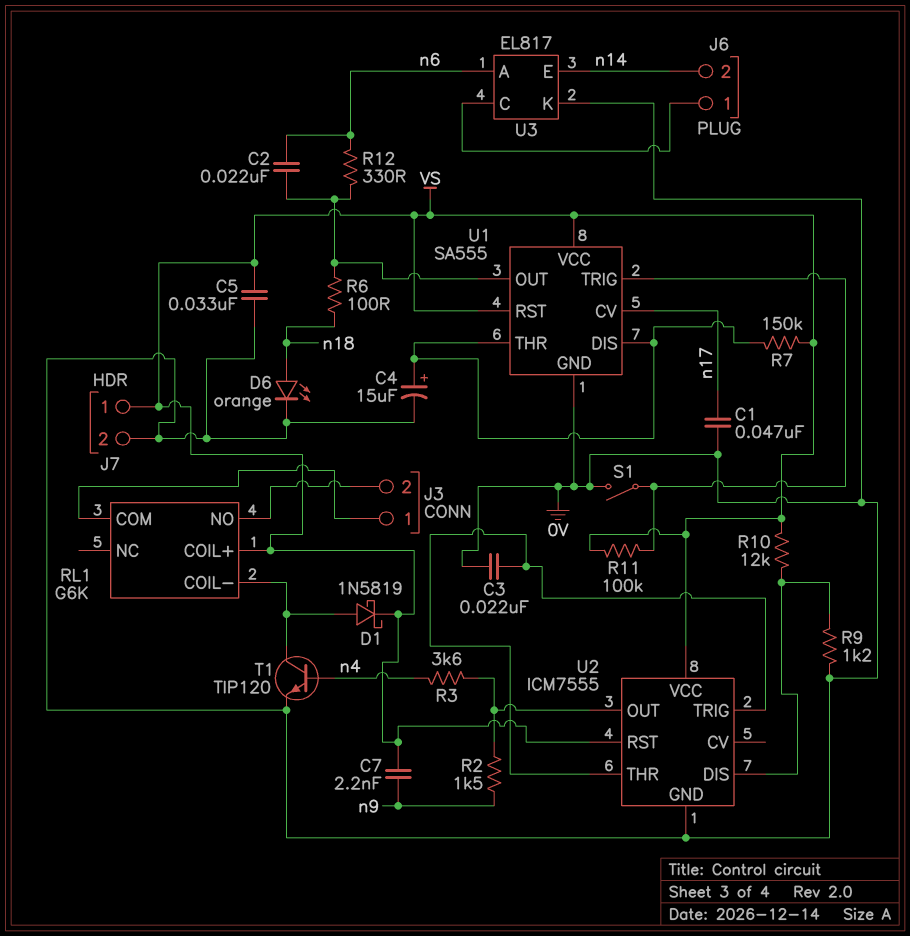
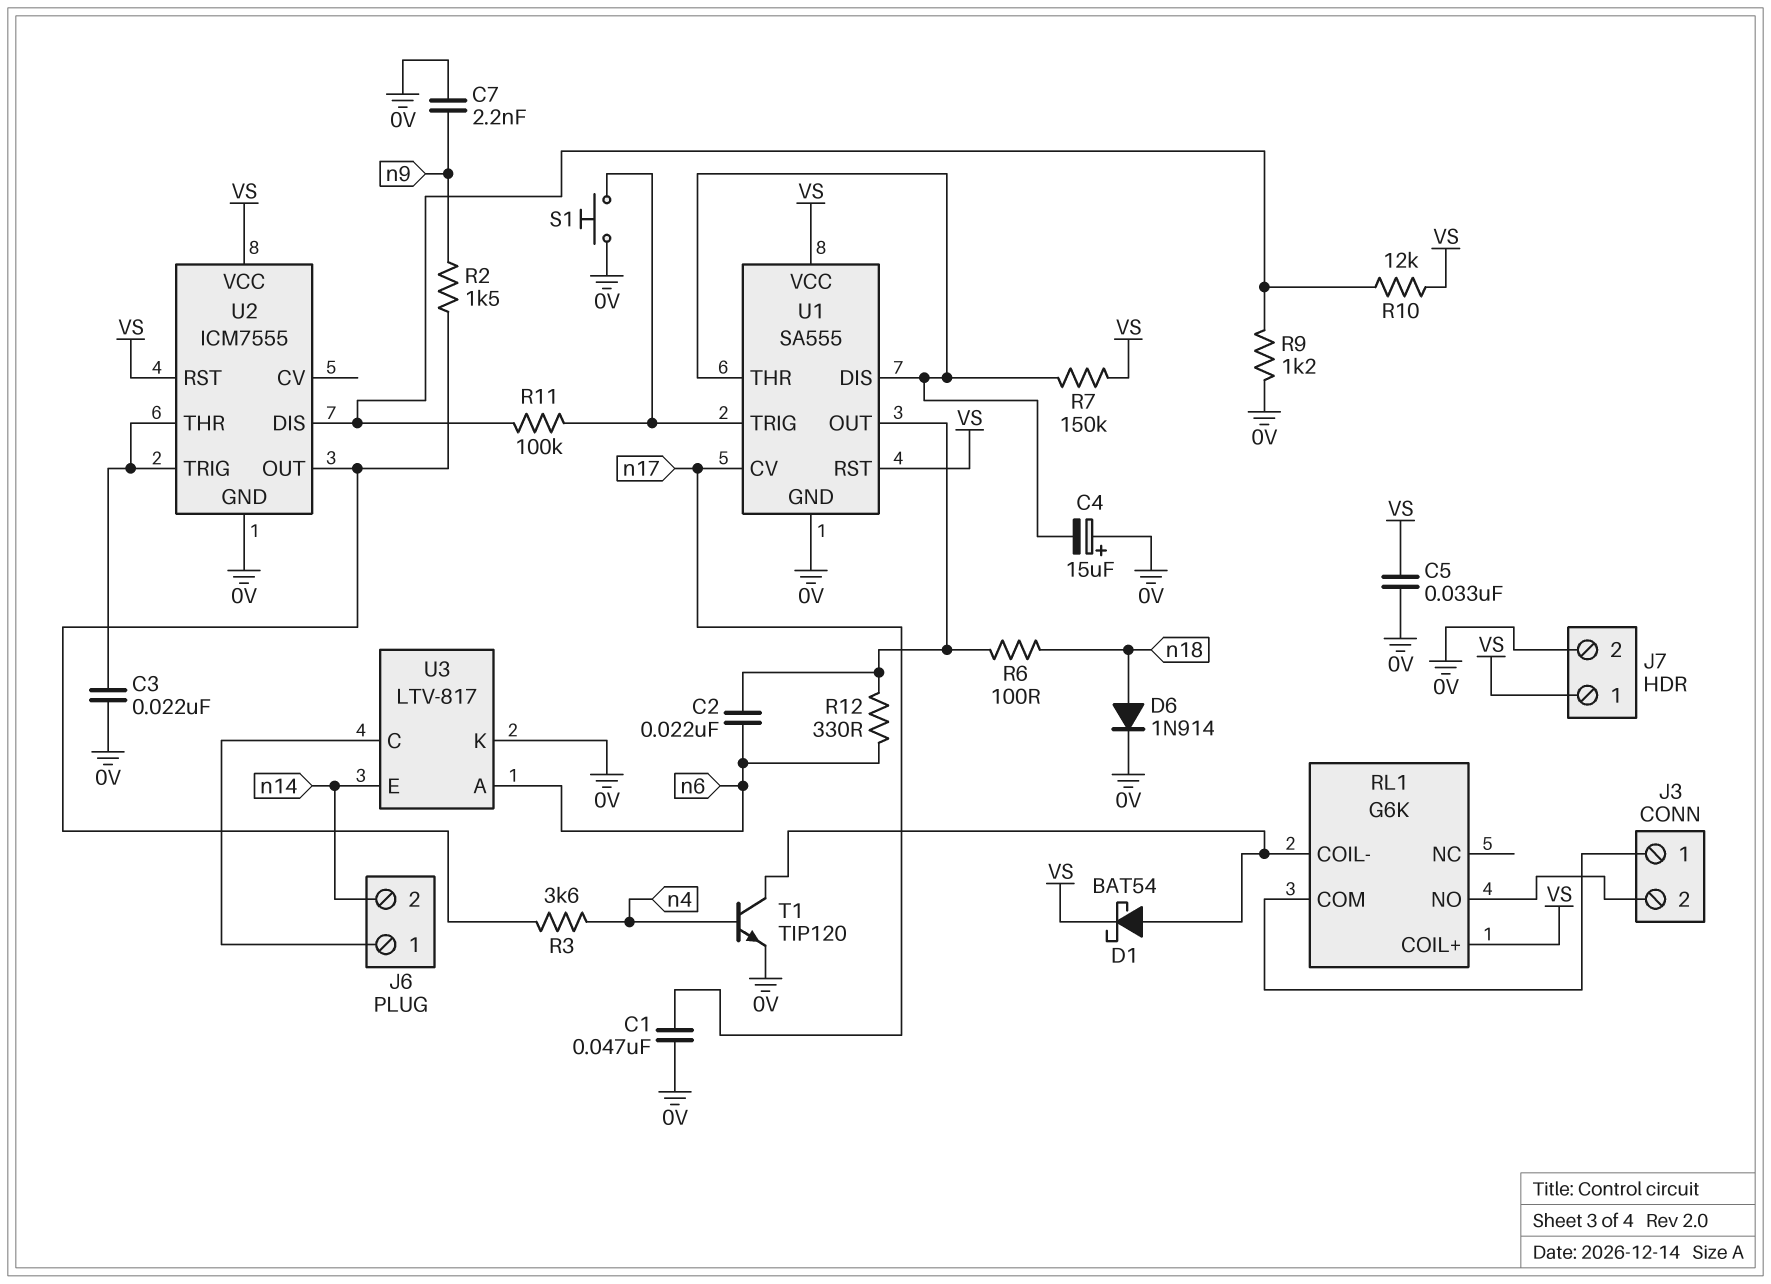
C4: 15uF (plus U1/DIS, minus 0V) -> 15uF (plus 0V, minus U1/DIS)
C7: 2.2nF (VS, n9) -> 2.2nF (0V, n9)
D1: schottky 1N5819 (A RL1/COIL-, K VS) -> schottky BAT54 (A RL1/COIL-, K VS)
D6: LED orange (A n18, K 0V) -> diode 1N914 (A n18, K 0V)
R11: 100k (U1/TRIG, VS) -> 100k (U1/TRIG, U2/DIS)
S1: switch (0V, U1/TRIG) -> button (0V, U1/TRIG)
U3: EL817 -> LTV-817

